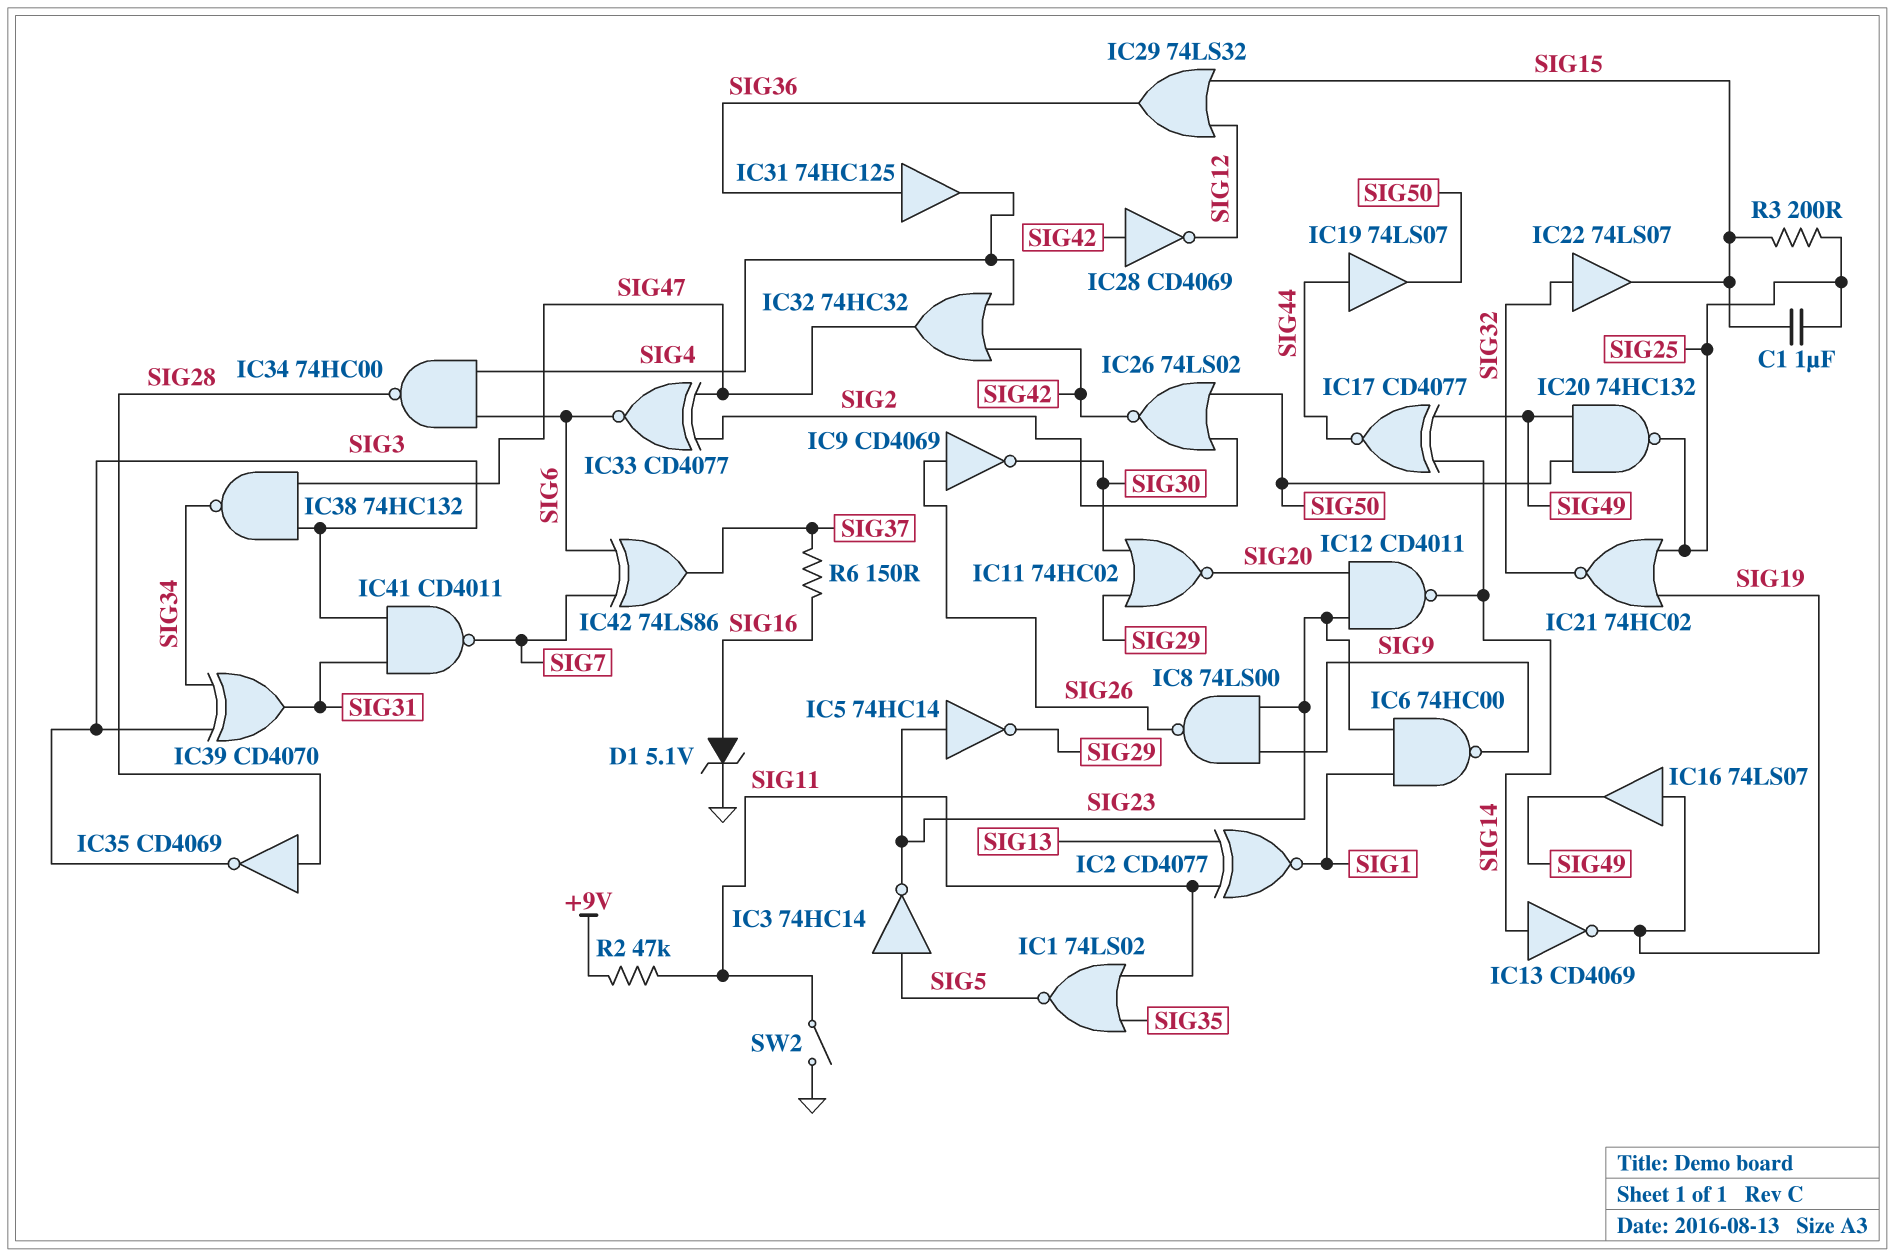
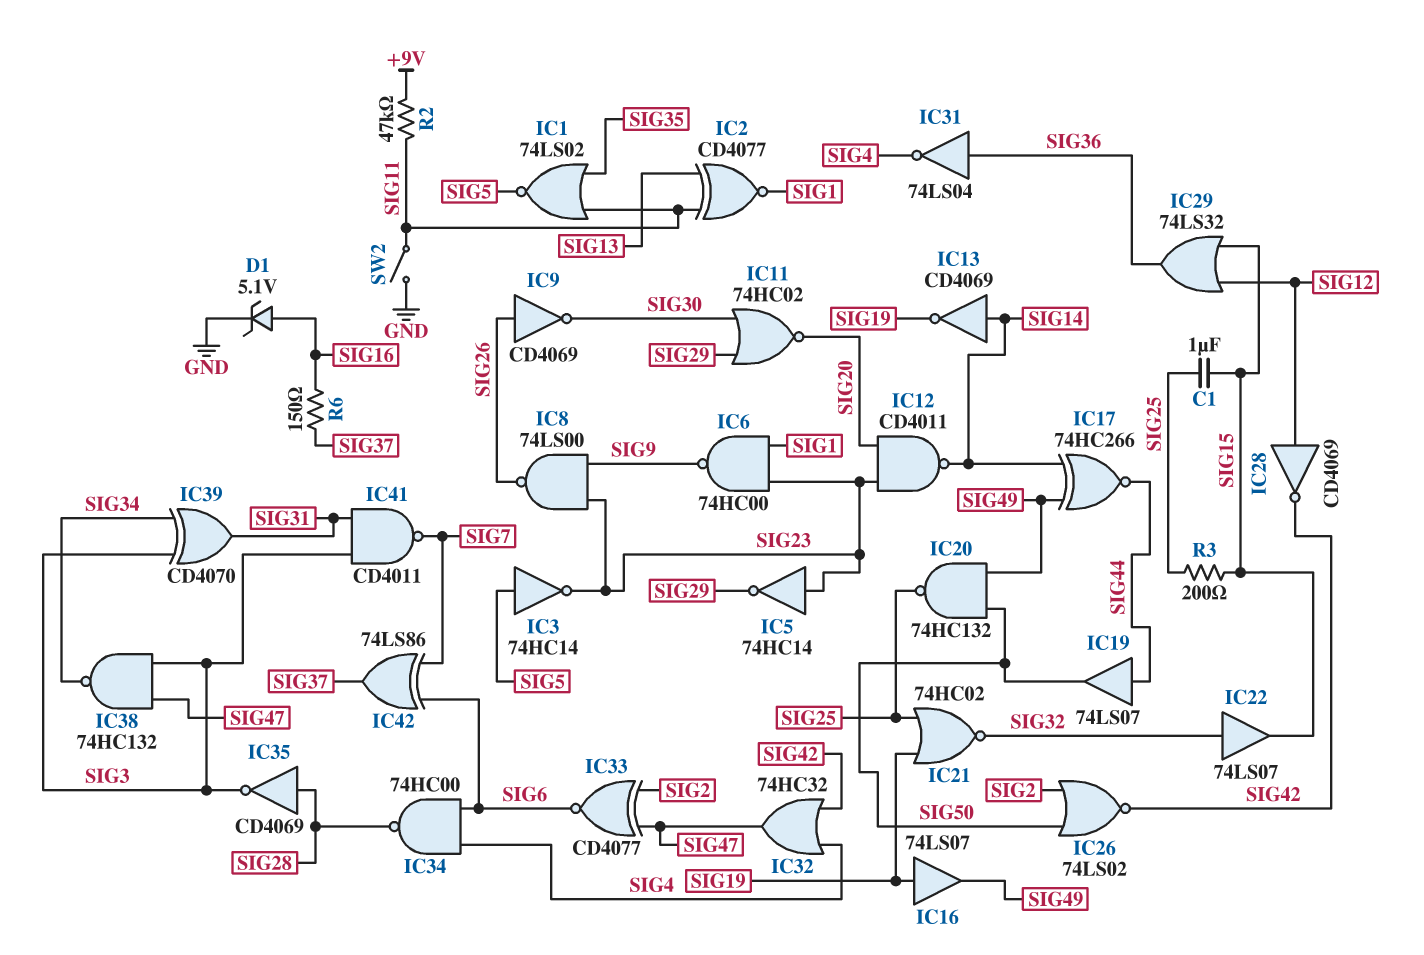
IC17: XNOR CD4077 (in SIG14, in SIG49, out SIG44) -> XNOR 74HC266 (in SIG14, in SIG49, out SIG44)
IC28: NOT CD4069 (in SIG42, out SIG12) -> NOT CD4069 (in SIG12, out SIG42)
IC31: buffer 74HC125 (in SIG36, out SIG4) -> NOT 74LS04 (in SIG36, out SIG4)

